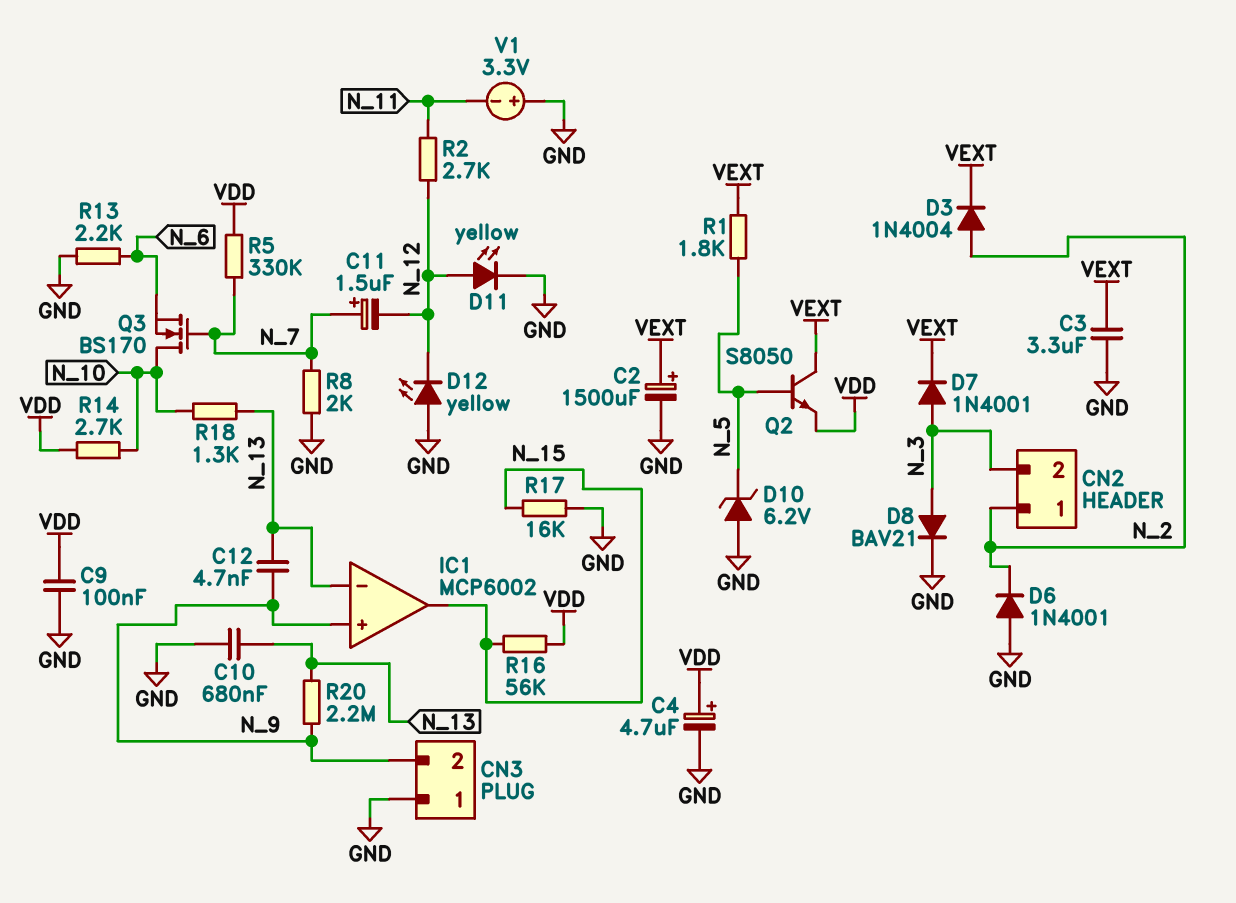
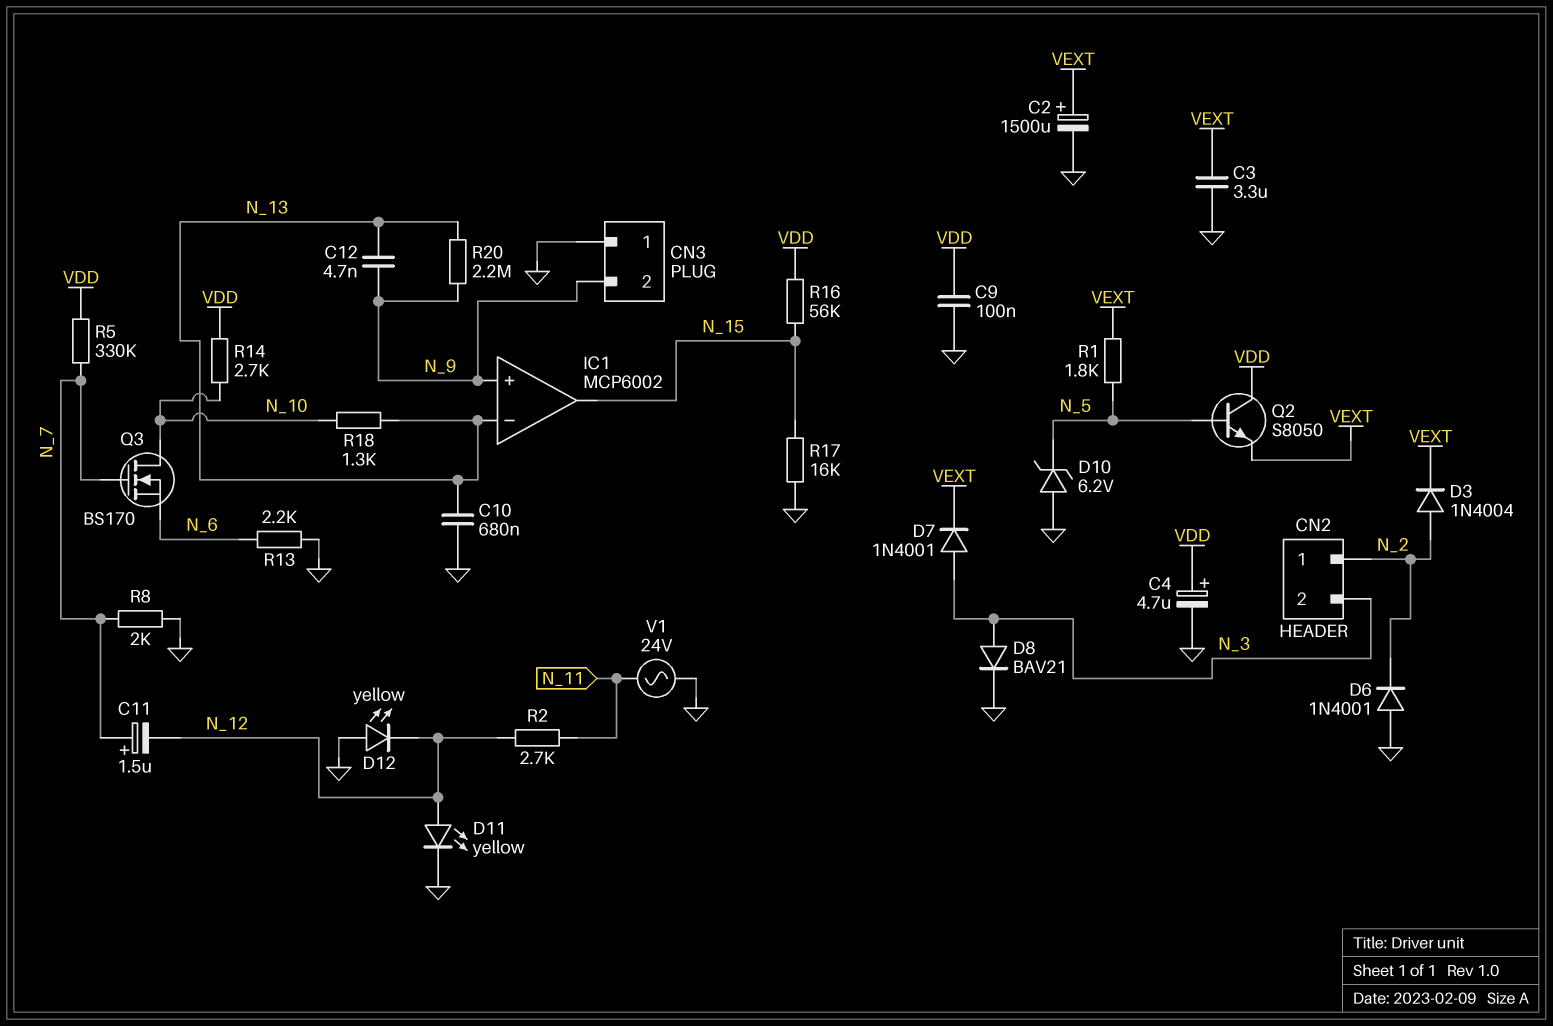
Q2: NPN S8050 (B N_5, C VEXT, E VDD) -> NPN S8050 (B N_5, C VDD, E VEXT)
V1: 3.3V (plus GND, minus N_11) -> AC 24V (GND, N_11)

